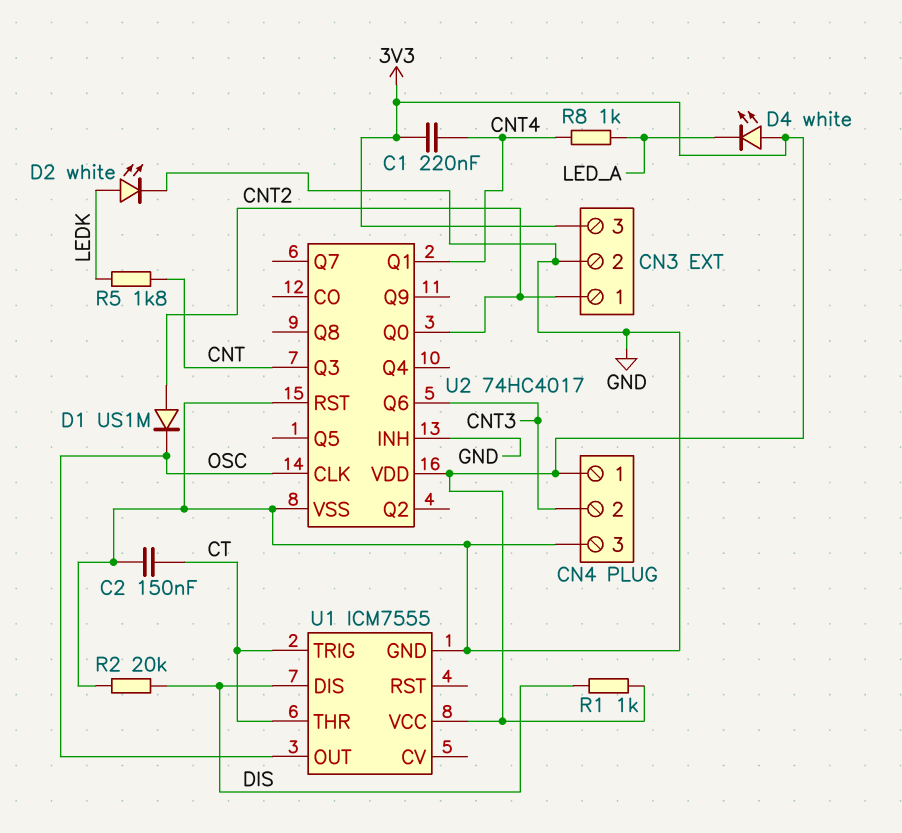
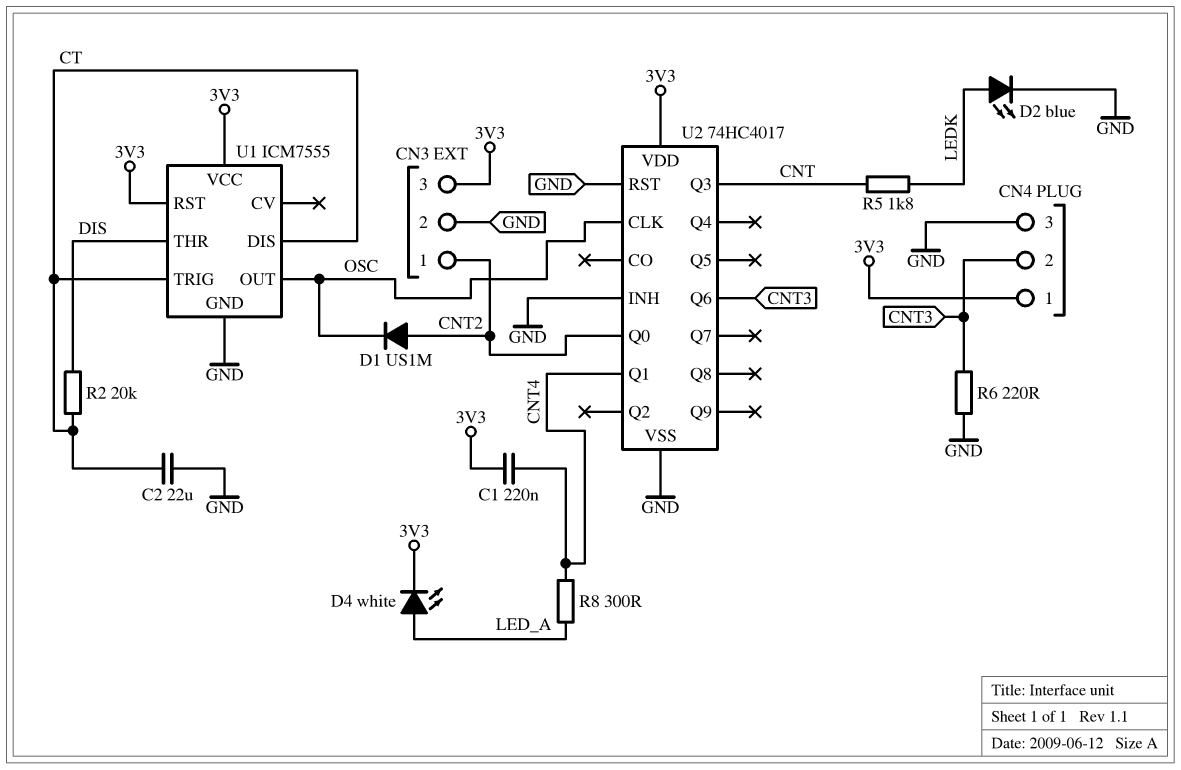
C2: 150nF (CT, GND) -> 22uF (CT, GND)
D2: LED white (A LEDK, K GND) -> LED blue (A LEDK, K GND)
D4: LED white (A 3V3, K LED_A) -> LED white (A LED_A, K 3V3)
R1: 1k (3V3, DIS) -> none
R2: 20k (DIS, GND) -> 20k (CT, DIS)
R6: none -> 220 (CNT3, GND)
R8: 1k (CNT4, LED_A) -> 300 (CNT4, LED_A)
U1 pin DIS: DIS -> CT
U1 pin RST: none -> 3V3
U1 pin THR: CT -> DIS

